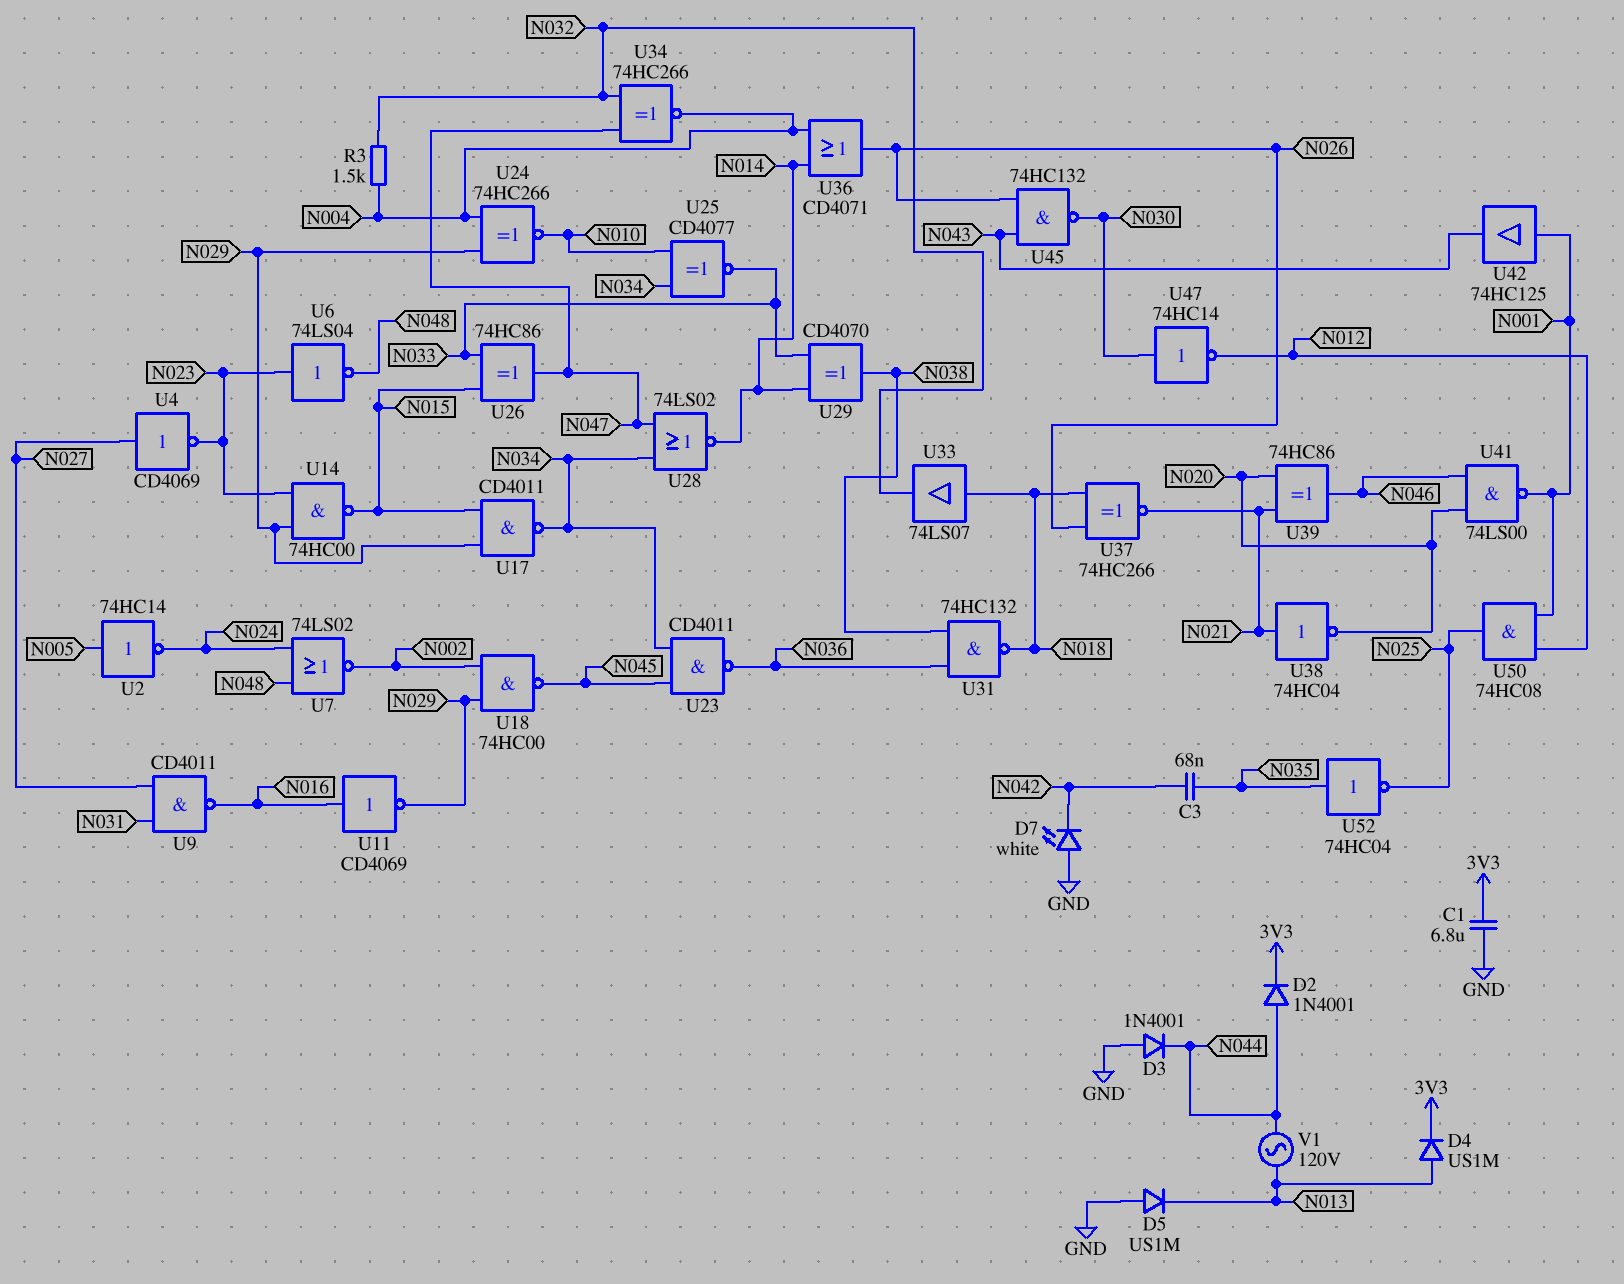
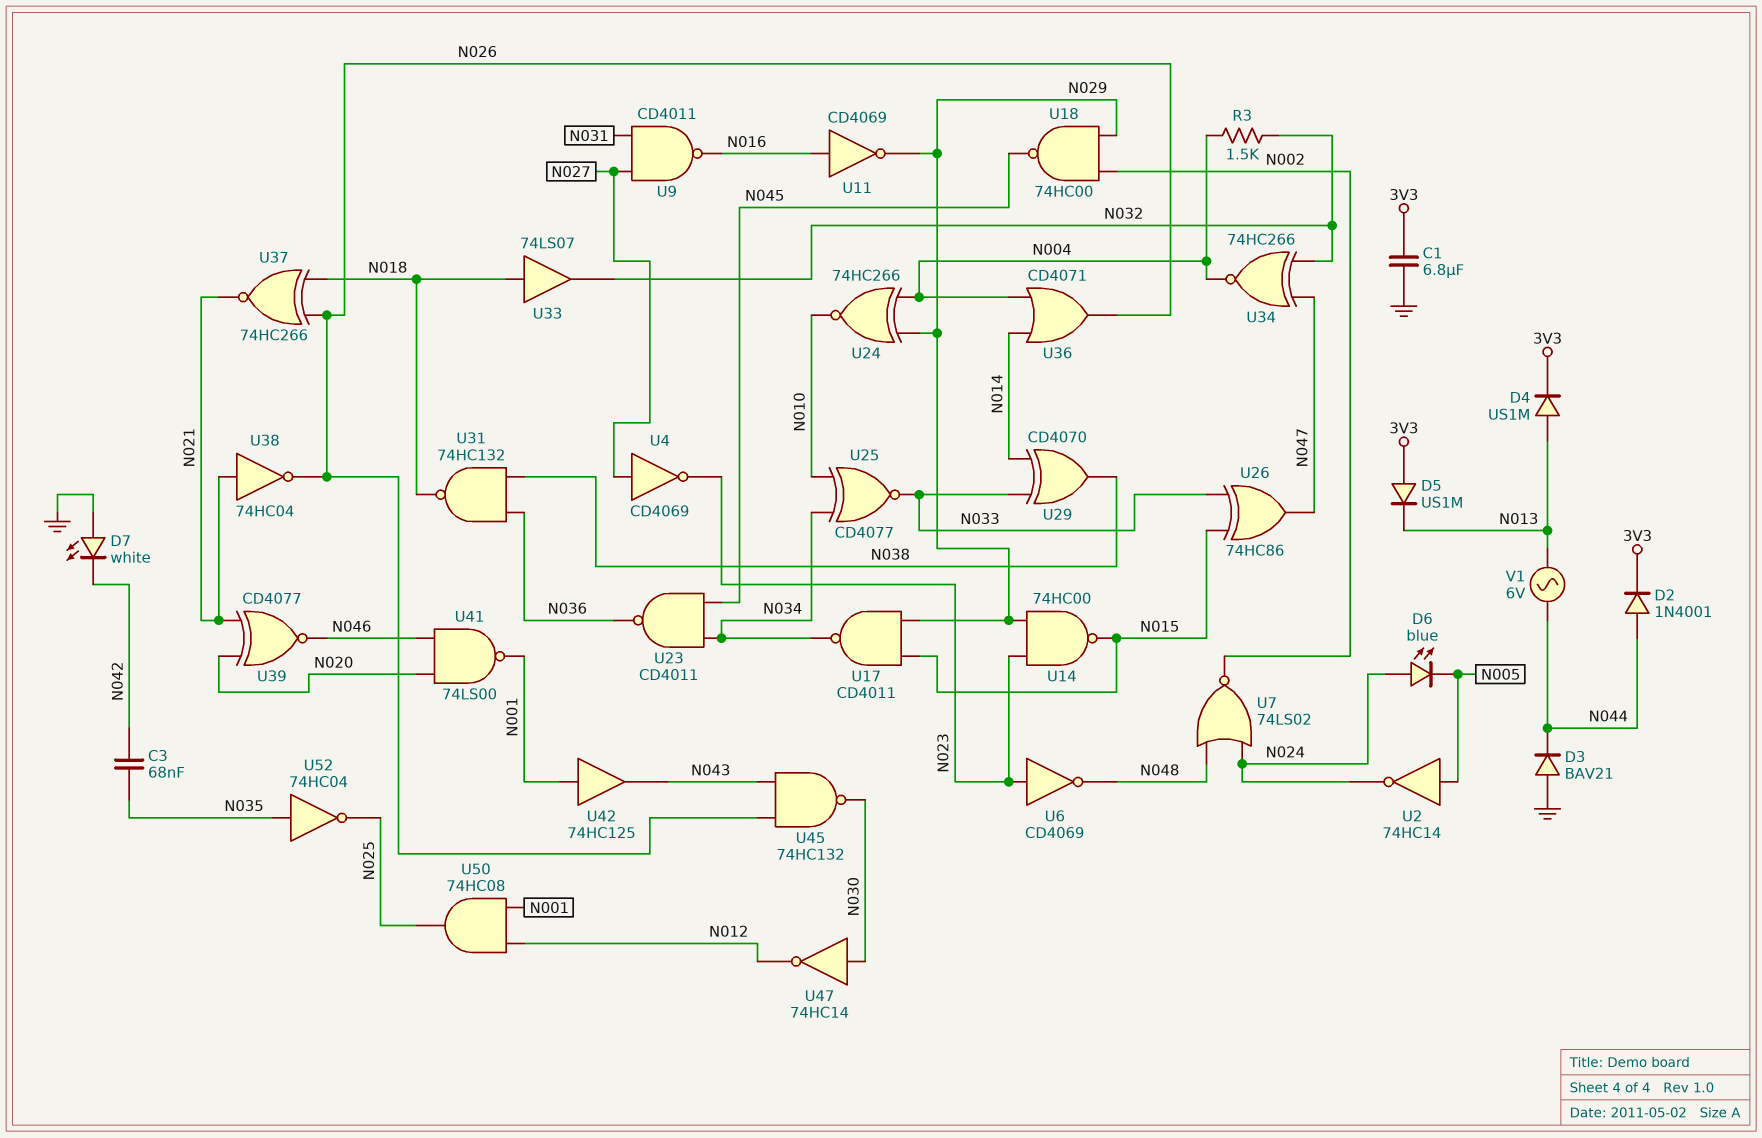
D3: diode 1N4001 (A GND, K N044) -> diode BAV21 (A GND, K N044)
D5: diode US1M (A GND, K N013) -> diode US1M (A 3V3, K N013)
D6: none -> LED blue (A N024, K N005)
U6: NOT 74LS04 (in N023, out N048) -> NOT CD4069 (in N023, out N048)
U28: NOR 74LS02 (in N034, in N047, out N014) -> none
U38: NOT 74HC04 (in N021, out N020) -> NOT 74HC04 (in N021, out N026)
U39: XOR 74HC86 (in N020, in N021, out N046) -> XNOR CD4077 (in N020, in N021, out N046)
V1: AC 120V (N013, N044) -> AC 6V (N013, N044)

